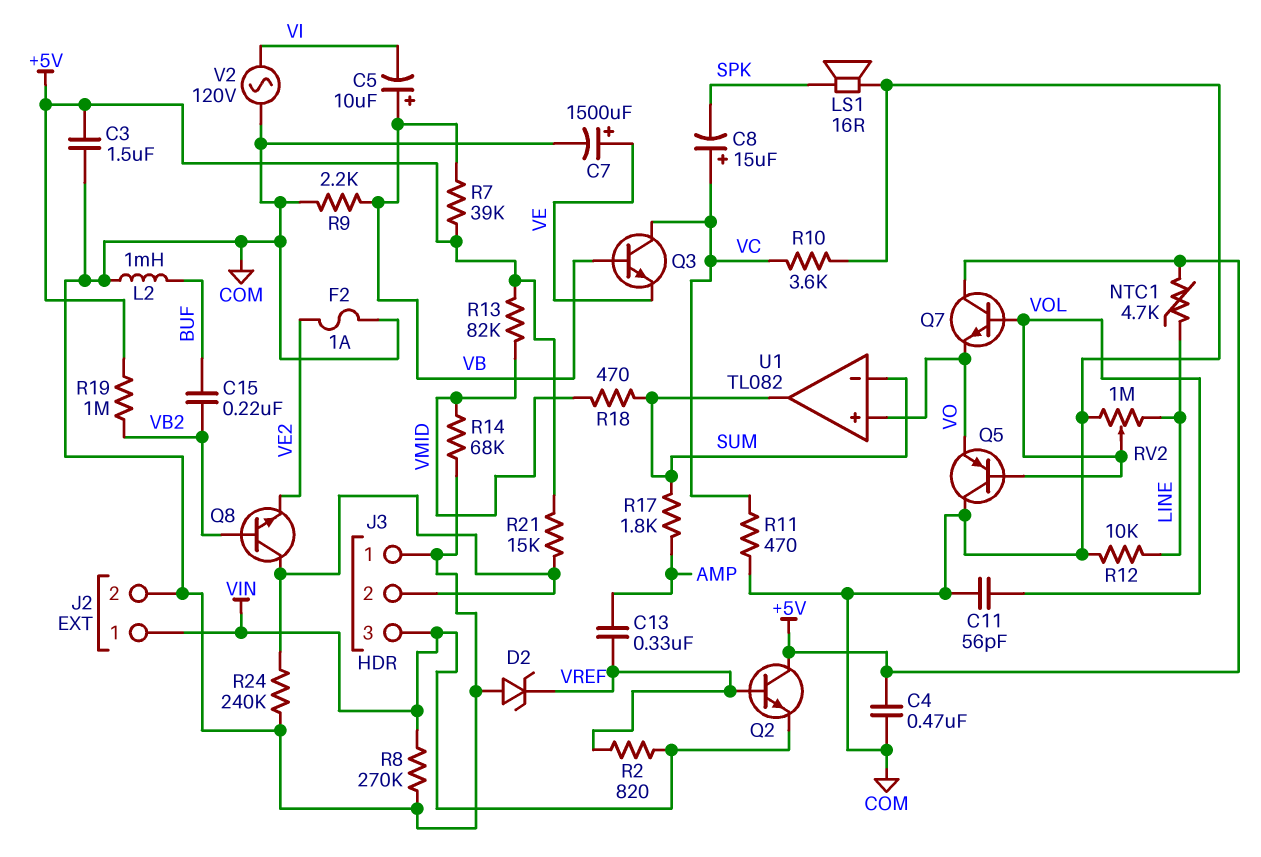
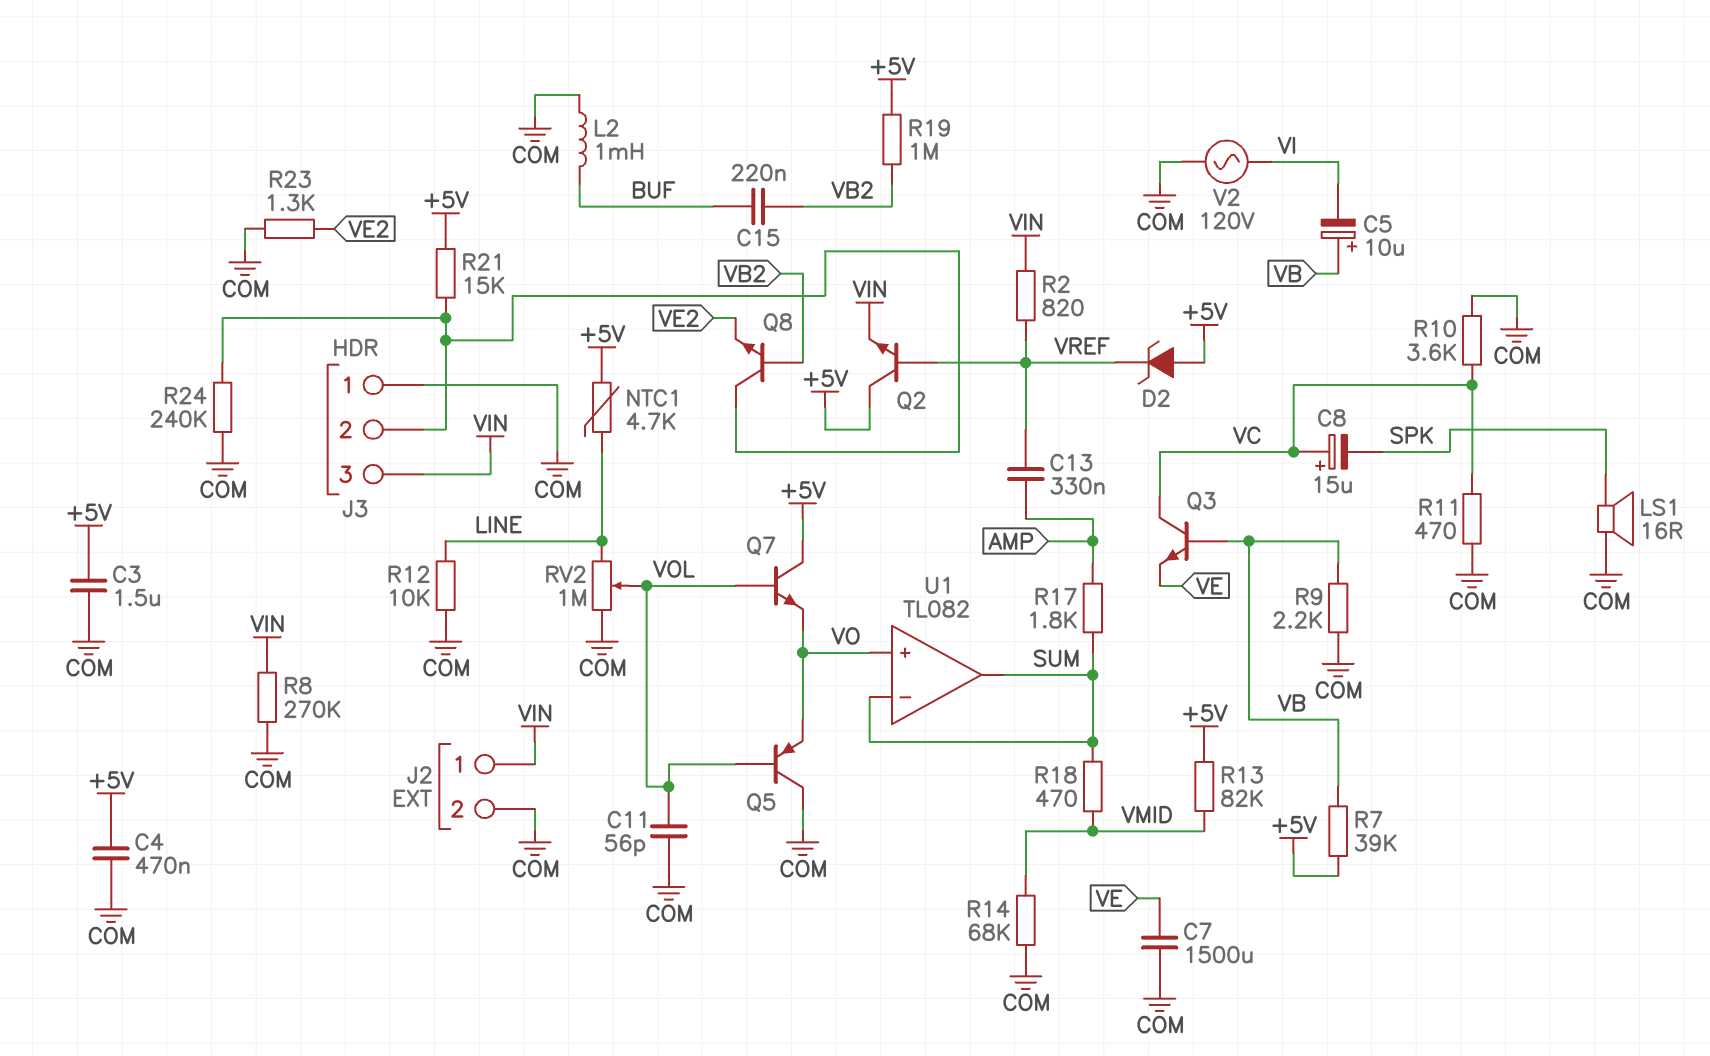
C7: 1500uF (plus VE, minus COM) -> 1500uF (COM, VE)
D2: zener (A COM, K VREF) -> zener (A +5V, K VREF)
F2: 1A (COM, VE2) -> none
R23: none -> 1.3k (COM, VE2)

